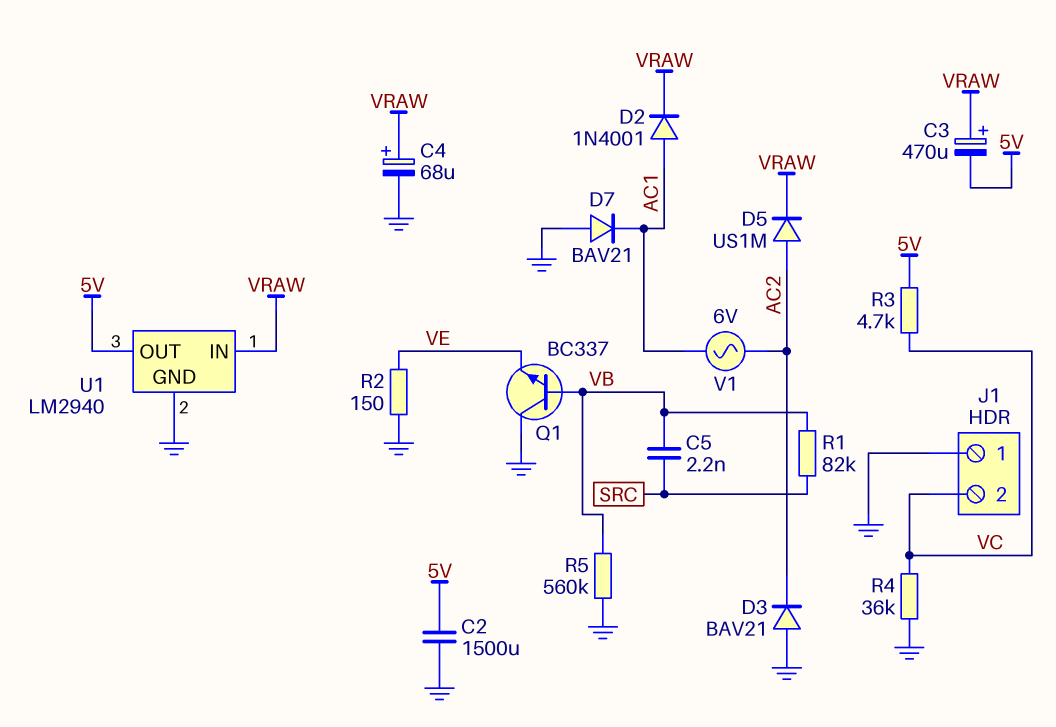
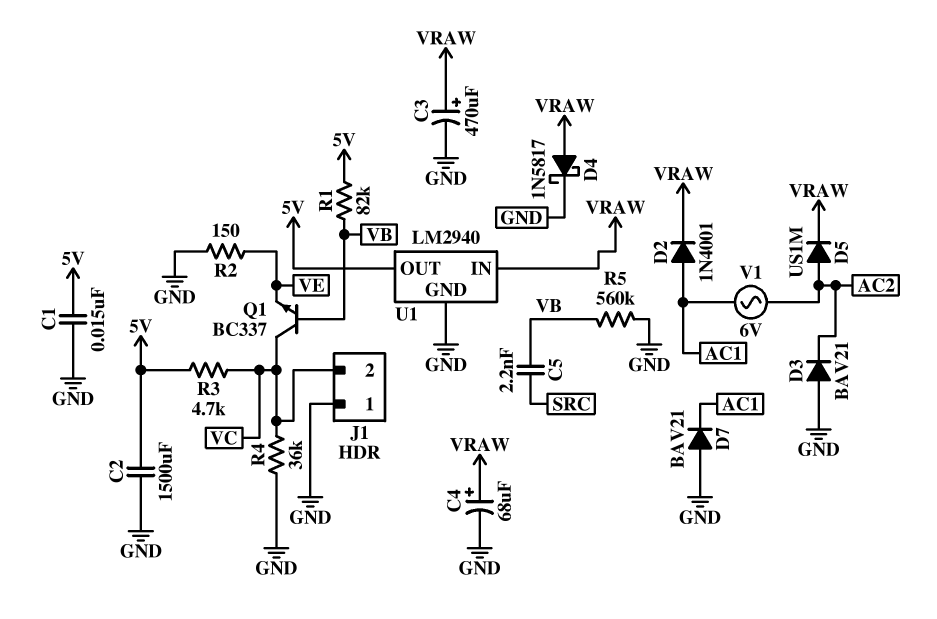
C1: none -> 15nF (5V, GND)
C3: 470uF (plus VRAW, minus 5V) -> 470uF (plus VRAW, minus GND)
D4: none -> schottky 1N5817 (A VRAW, K GND)
Q1: NPN BC337 (B VB, C GND, E VE) -> NPN BC337 (B VB, C VC, E VE)
R1: 82k (SRC, VB) -> 82k (5V, VB)

